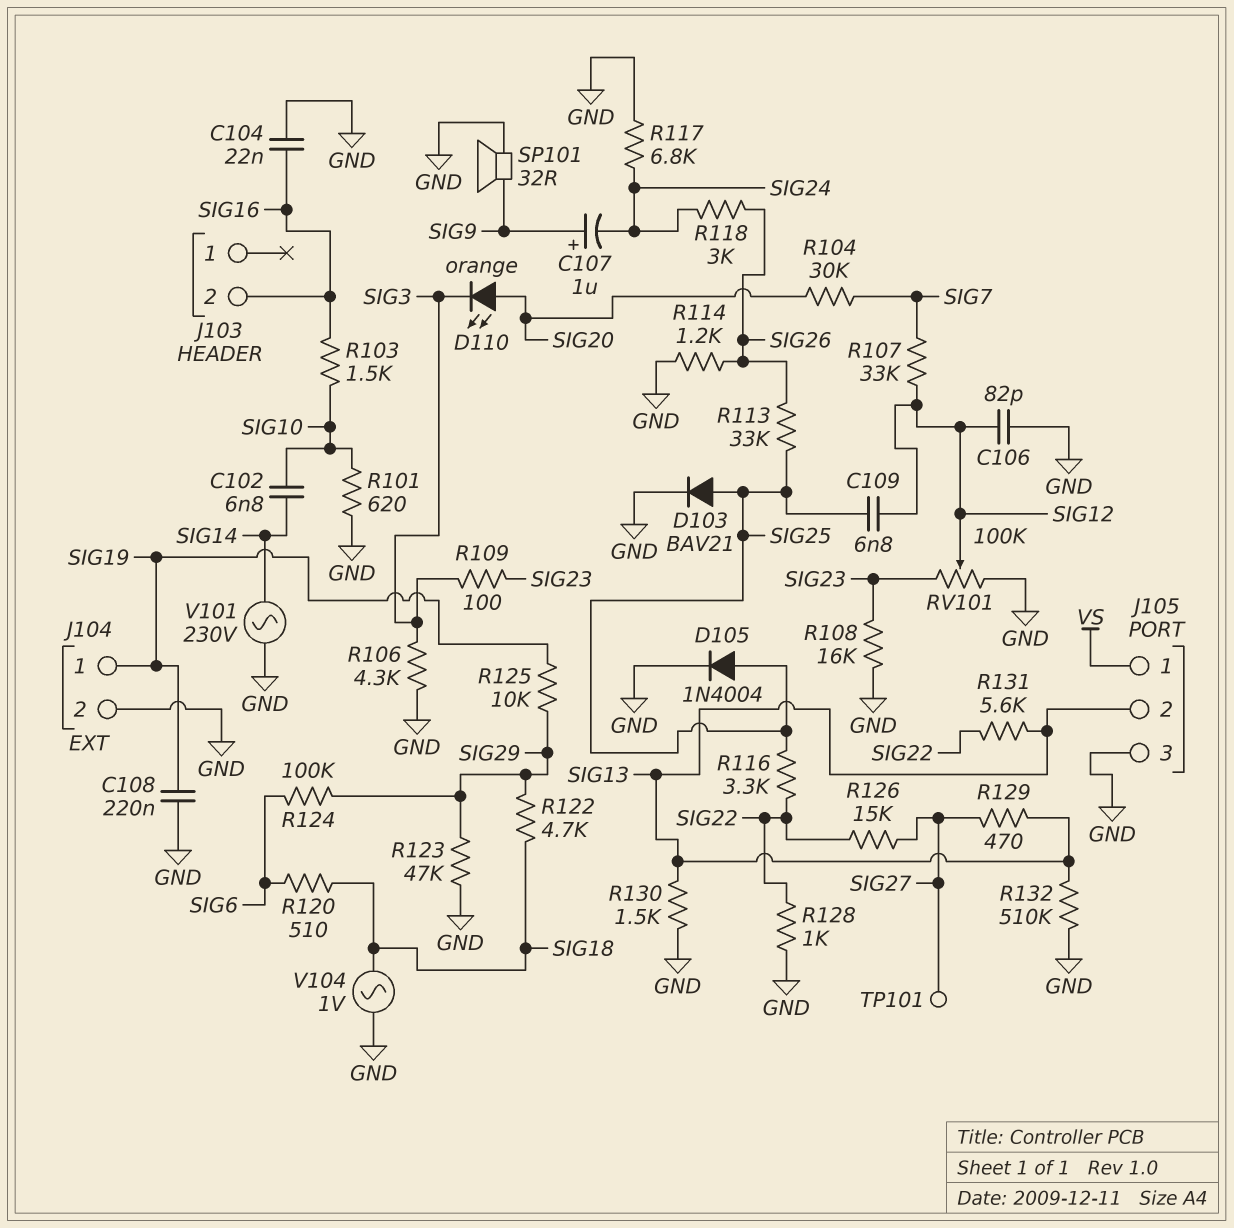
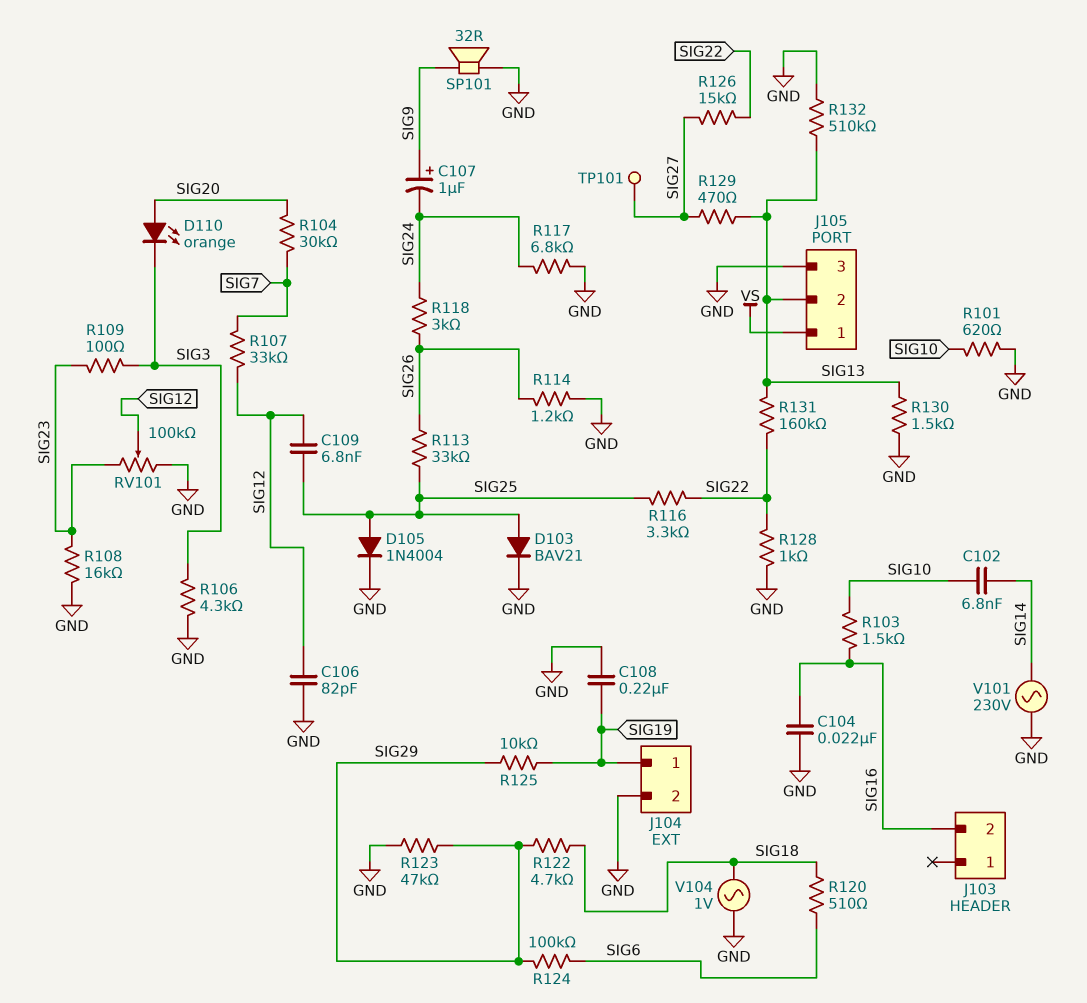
R131: 5.6k (SIG13, SIG22) -> 160k (SIG13, SIG22)

